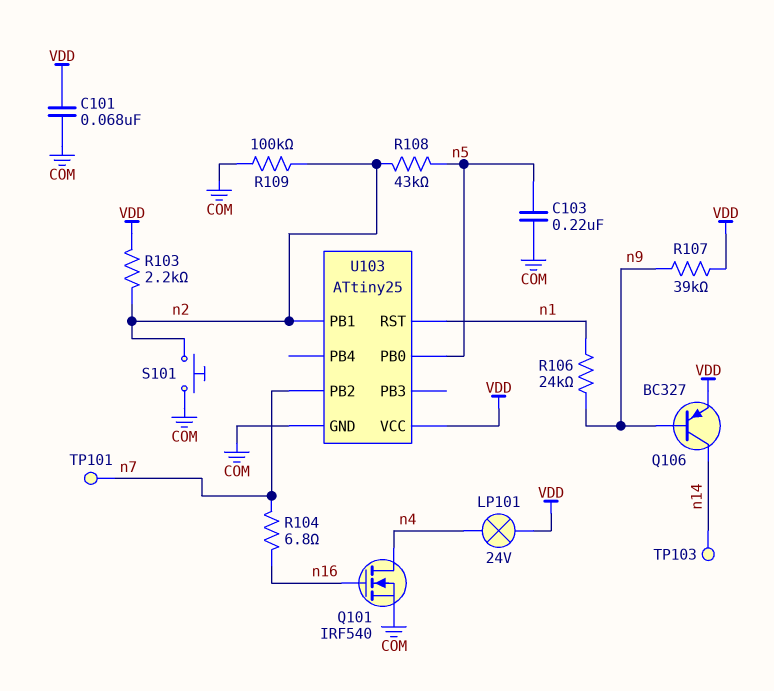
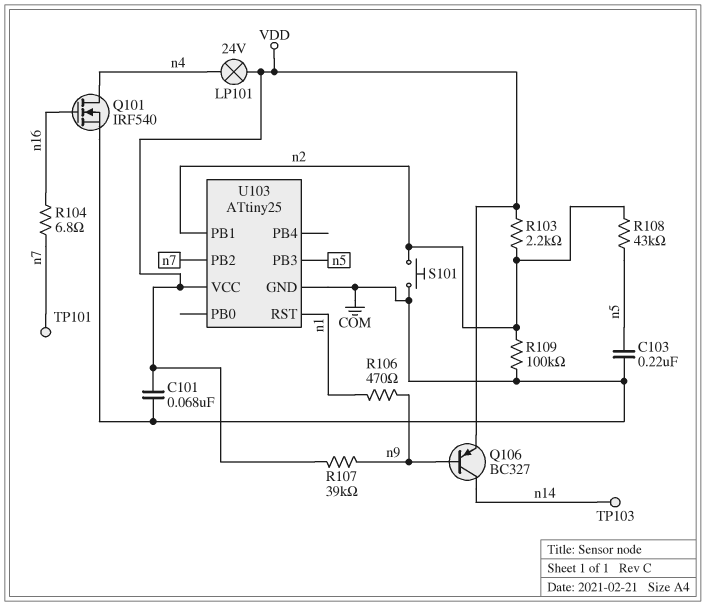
R106: 24k (n1, n9) -> 470 (n1, n9)
U103 pin PB0: n5 -> none
U103 pin PB3: none -> n5

